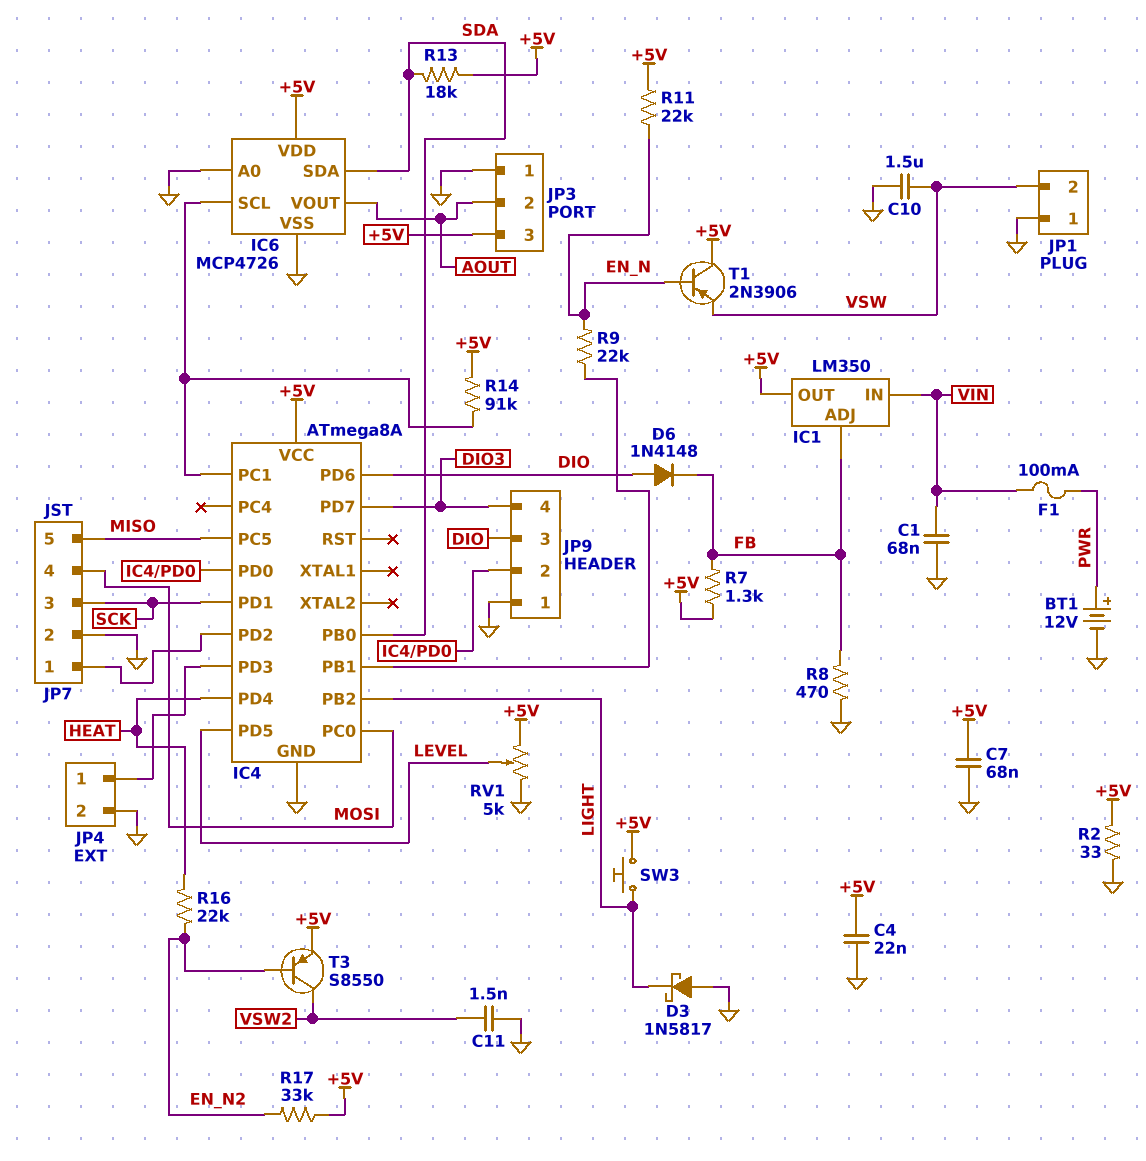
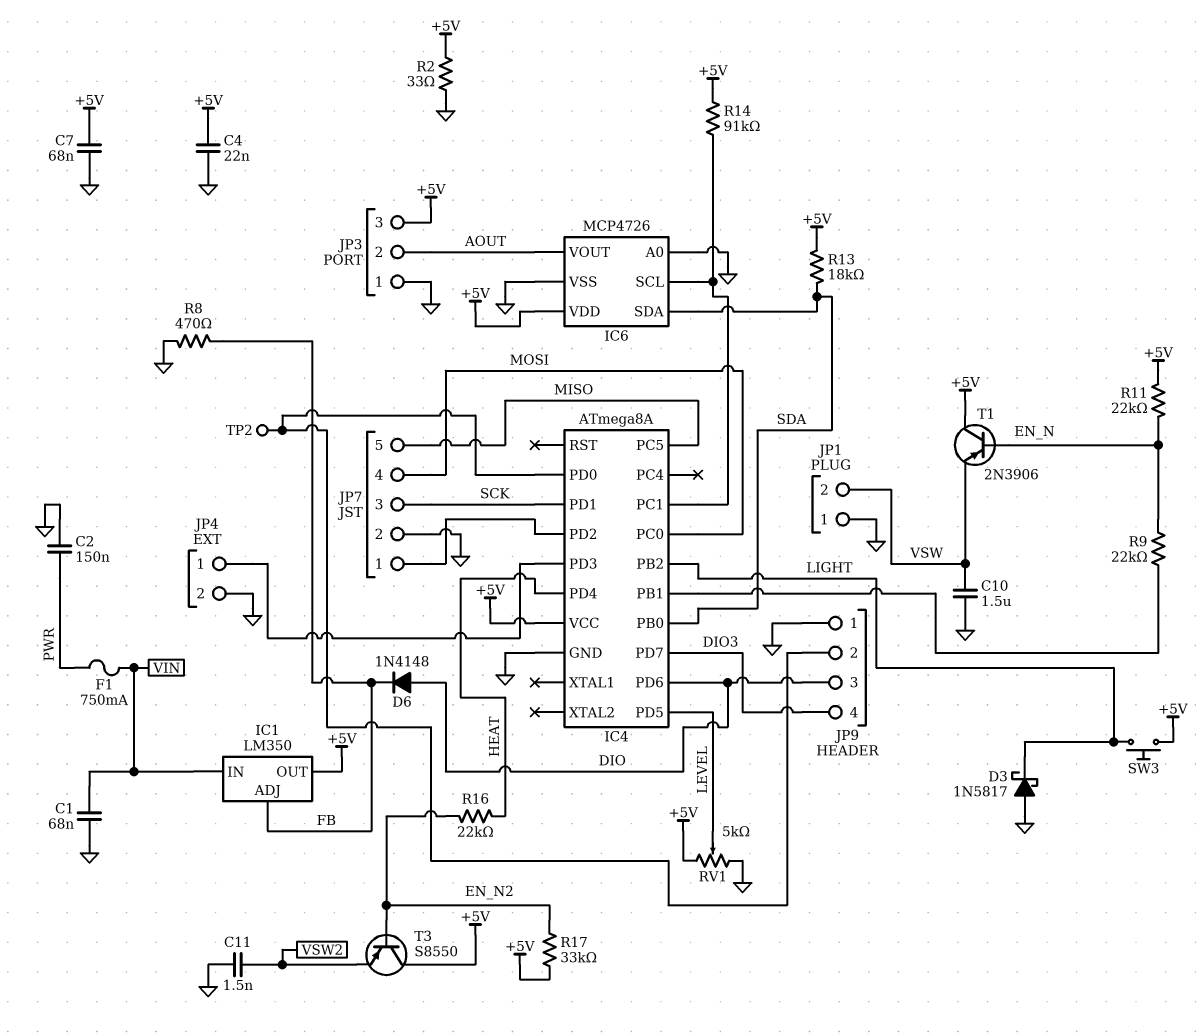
BT1: 12V (plus PWR, minus GND) -> none
C2: none -> 150nF (GND, PWR)
F1: 100mA (PWR, VIN) -> 750mA (PWR, VIN)
R7: 1.3k (+5V, FB) -> none
T3: PNP S8550 (B EN_N2, C VSW2, E +5V) -> PNP S8550 (B EN_N2, C +5V, E VSW2)
TP2: none -> test point (IC4/PD0)

